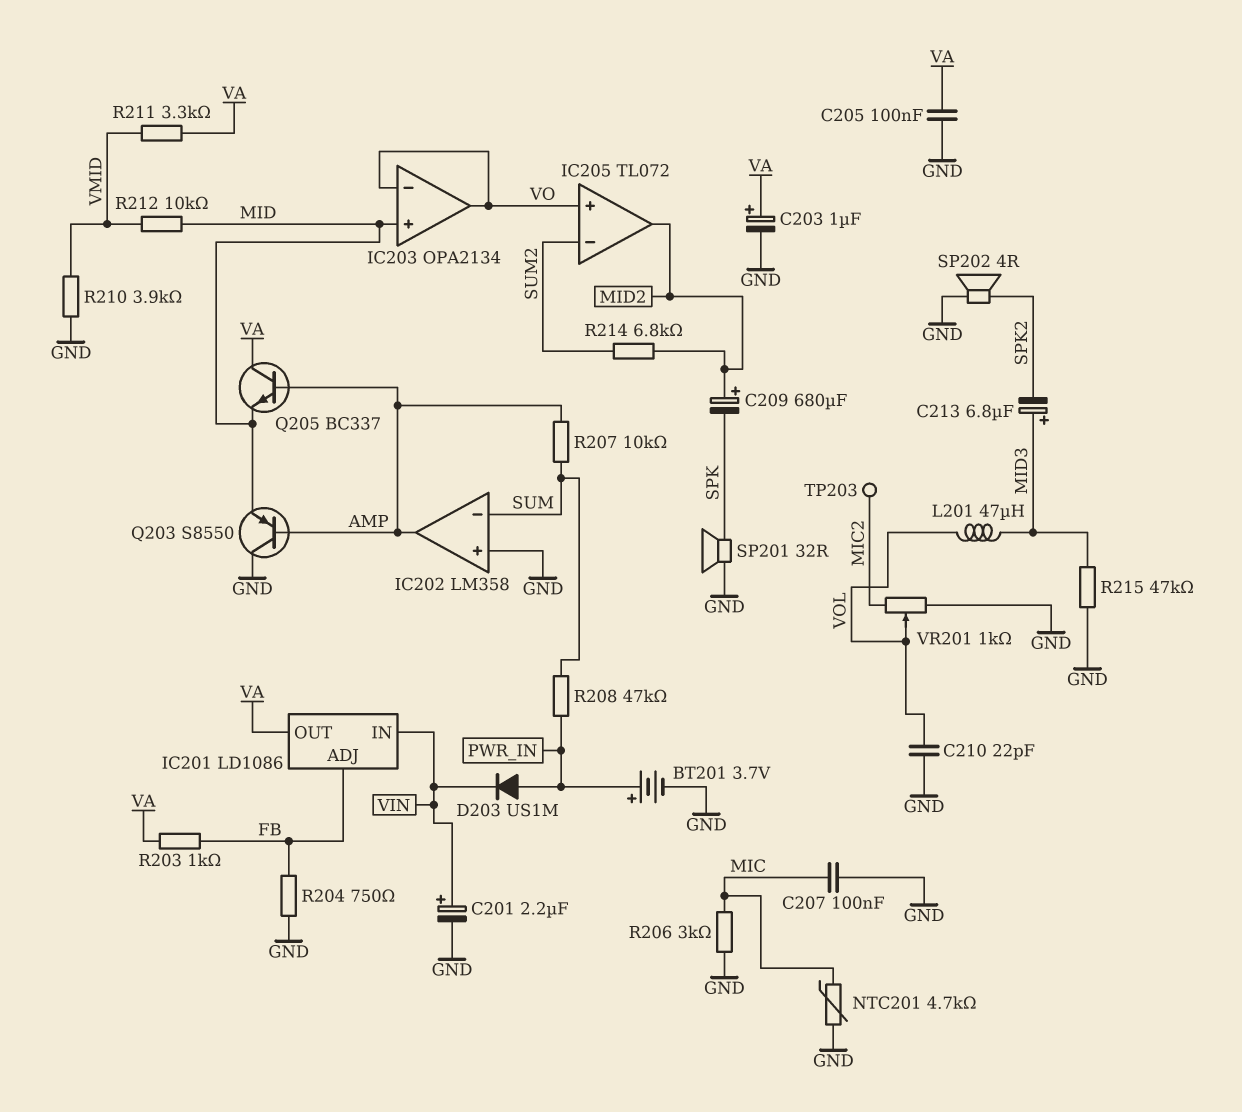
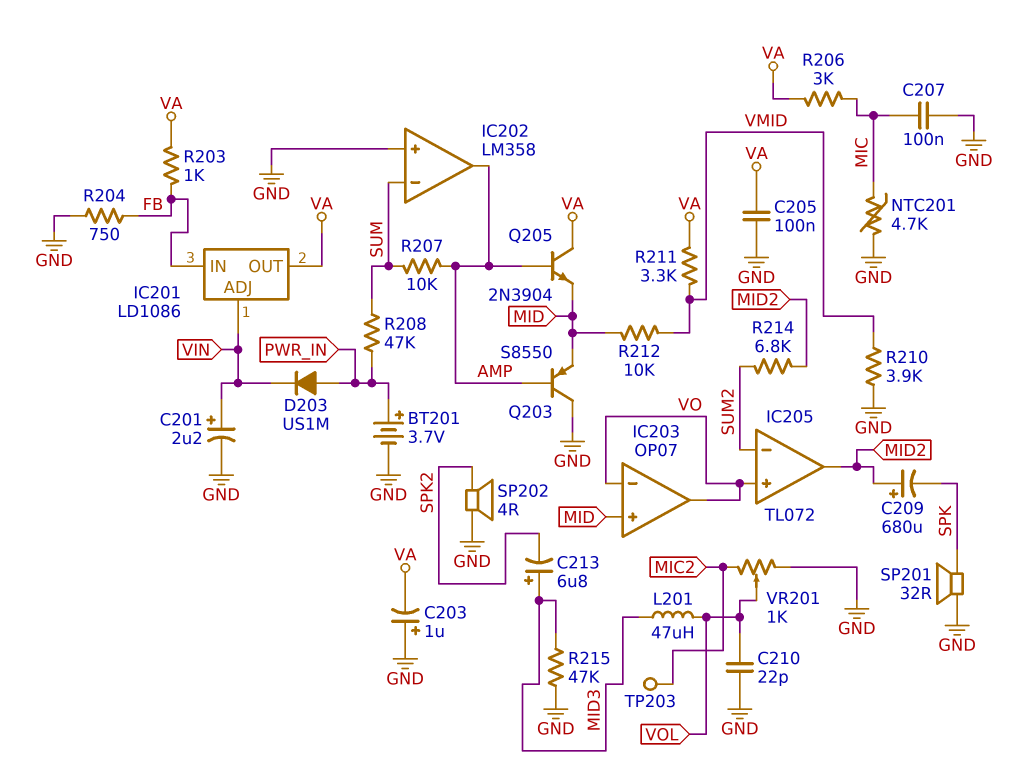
C203: 1uF (plus VA, minus GND) -> 1uF (plus GND, minus VA)
IC201 pin ADJ: FB -> VIN
IC201 pin IN: VIN -> FB
IC203: OPA2134 -> OP07
Q205: NPN BC337 (B AMP, C VA, E MID) -> NPN 2N3904 (B AMP, C VA, E MID)
R206: 3k (GND, MIC) -> 3k (MIC, VA)

